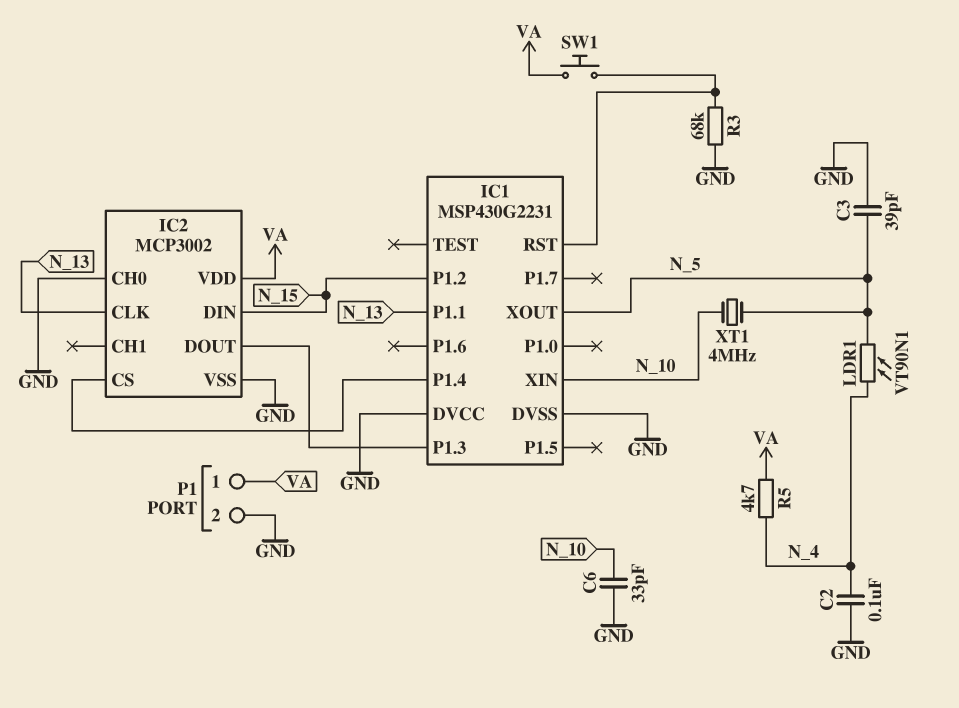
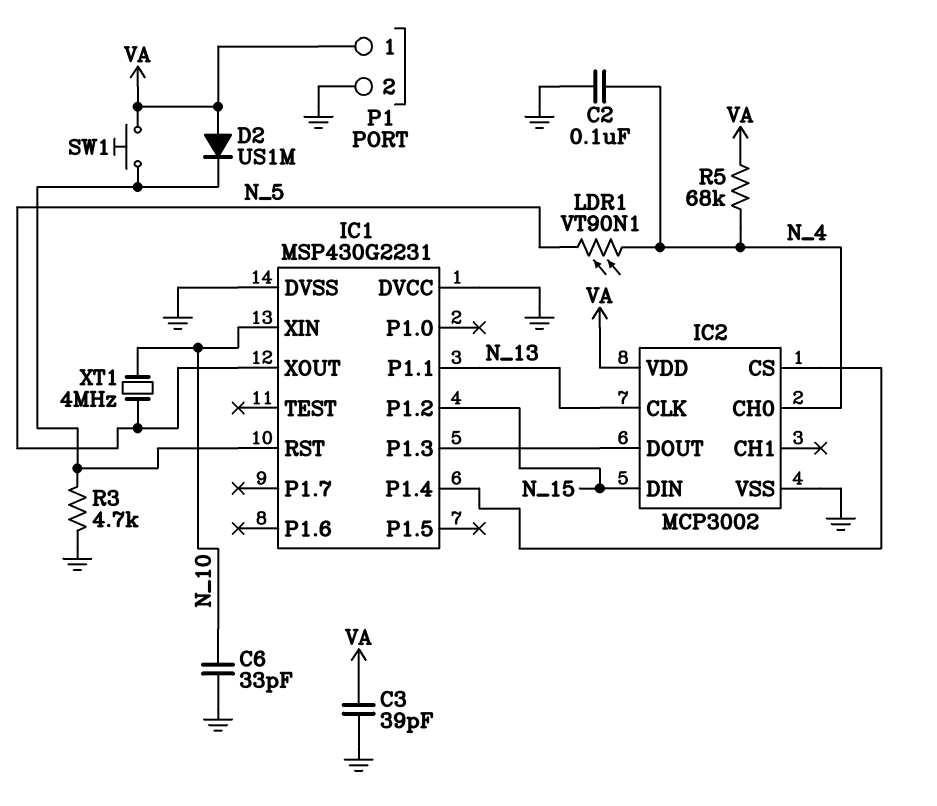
C3: 39pF (GND, N_5) -> 39pF (GND, VA)
D2: none -> diode US1M (A VA, K IC1/RST)
IC2 pin CH0: GND -> N_4
R3: 68k (GND, IC1/RST) -> 4.7k (GND, IC1/RST)
R5: 4.7k (N_4, VA) -> 68k (N_4, VA)

